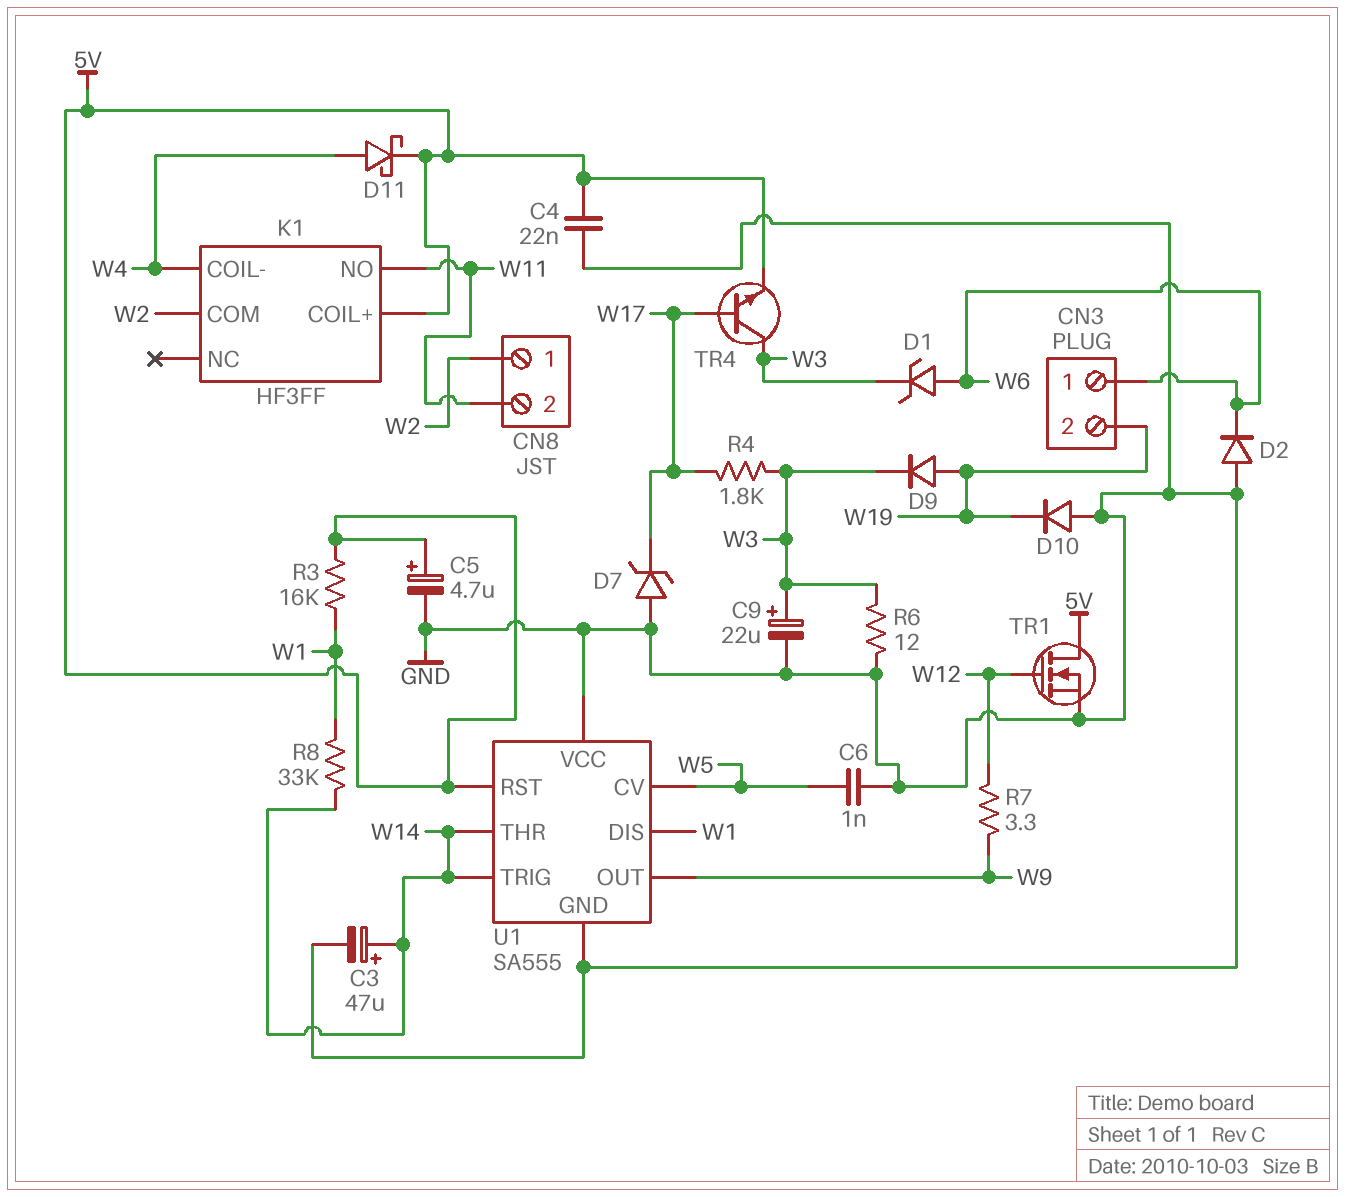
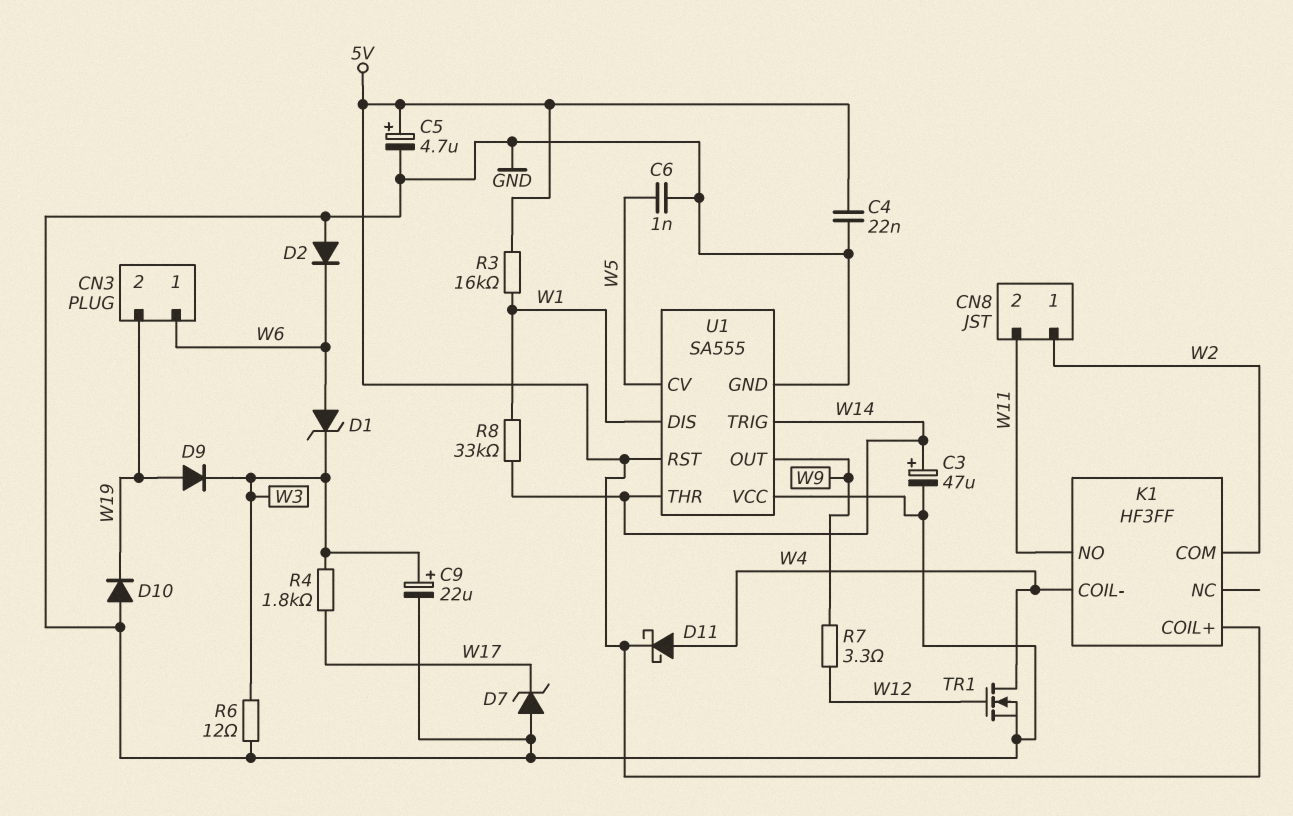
TR1: NMOS (G W12, D 5V, S GND) -> NMOS (G W12, D W4, S GND)
TR4: NPN (B W17, C W3, E 5V) -> none

